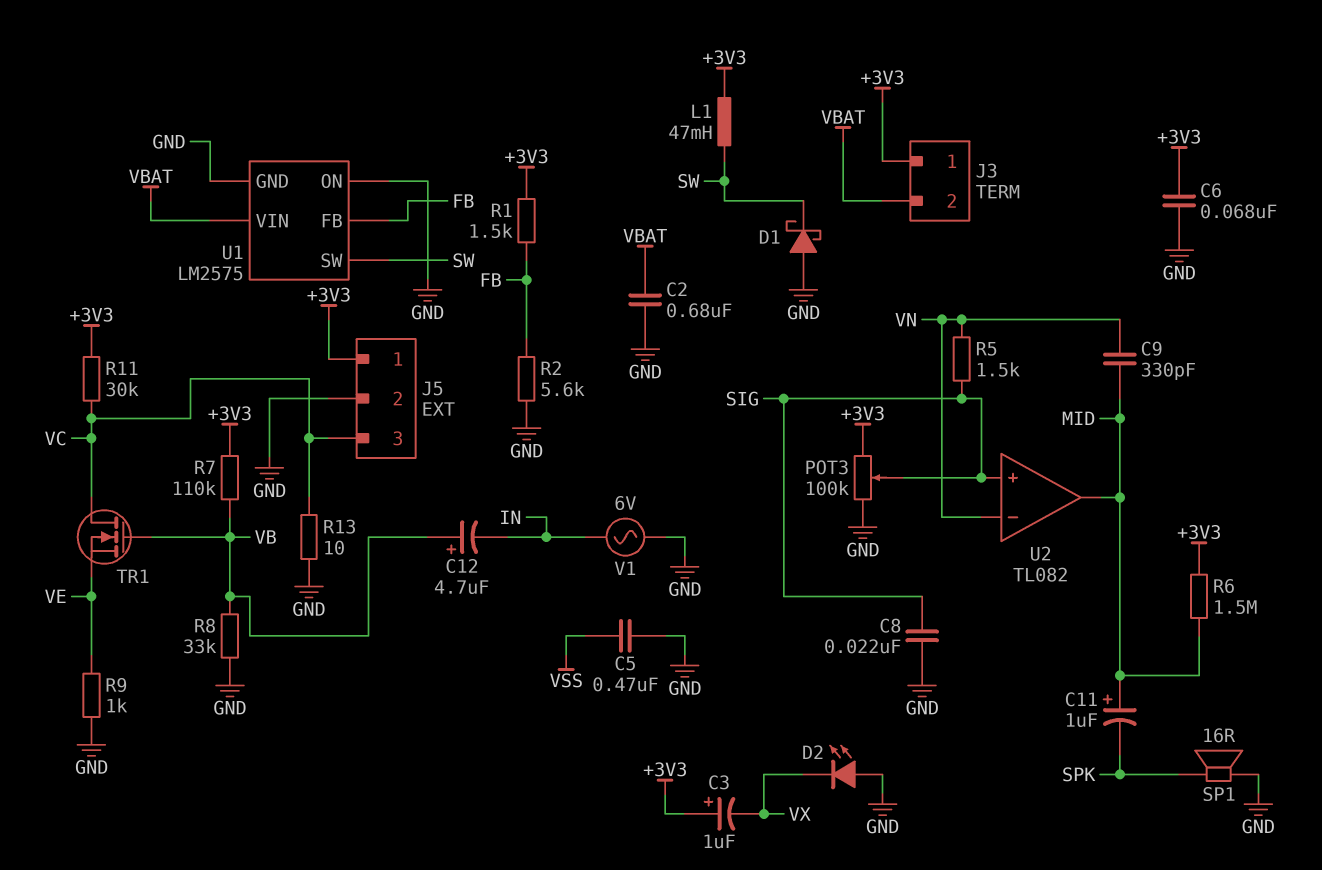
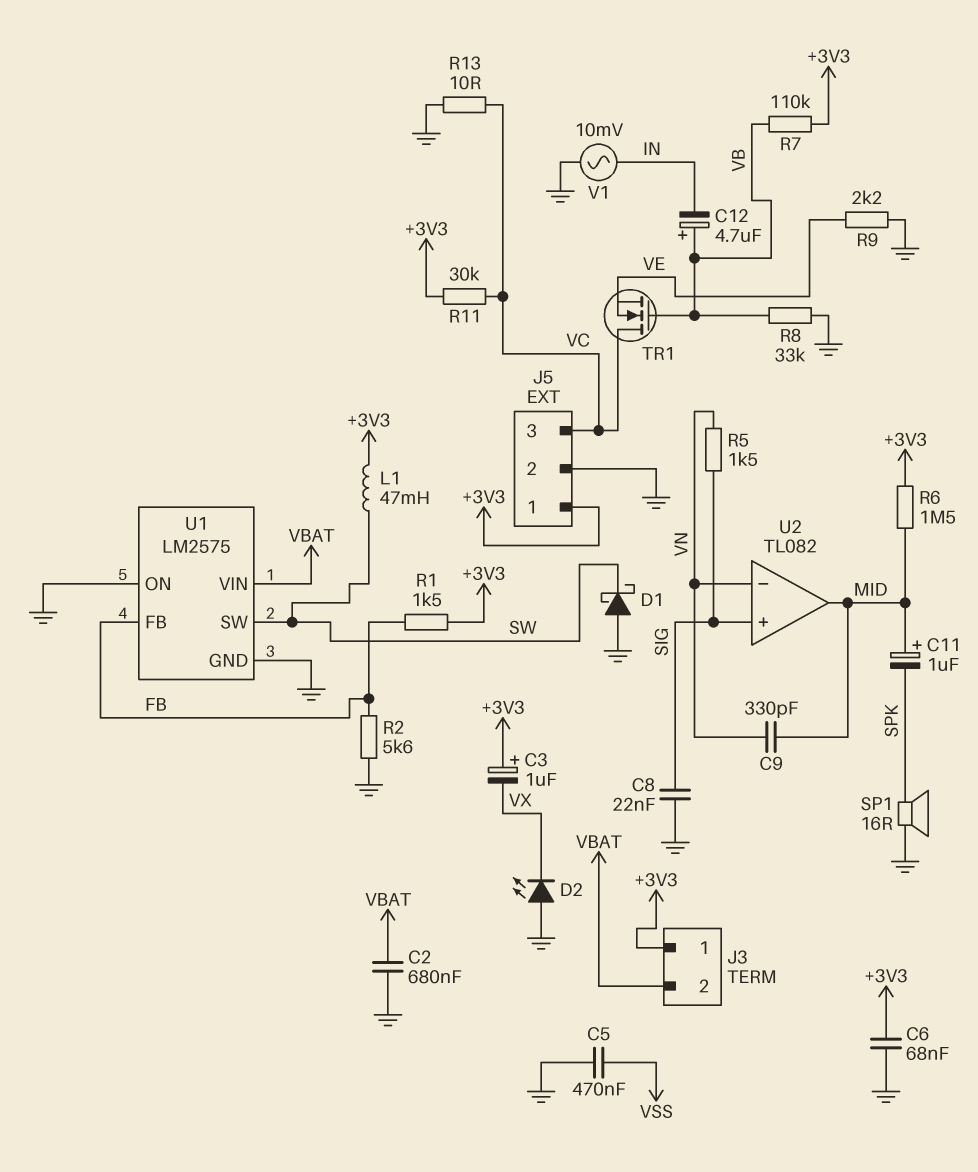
POT3: 100k (+3V3, GND, wiper SIG) -> none
R9: 1k (GND, VE) -> 2.2k (GND, VE)
V1: AC 6V (GND, IN) -> AC 10mV (GND, IN)

